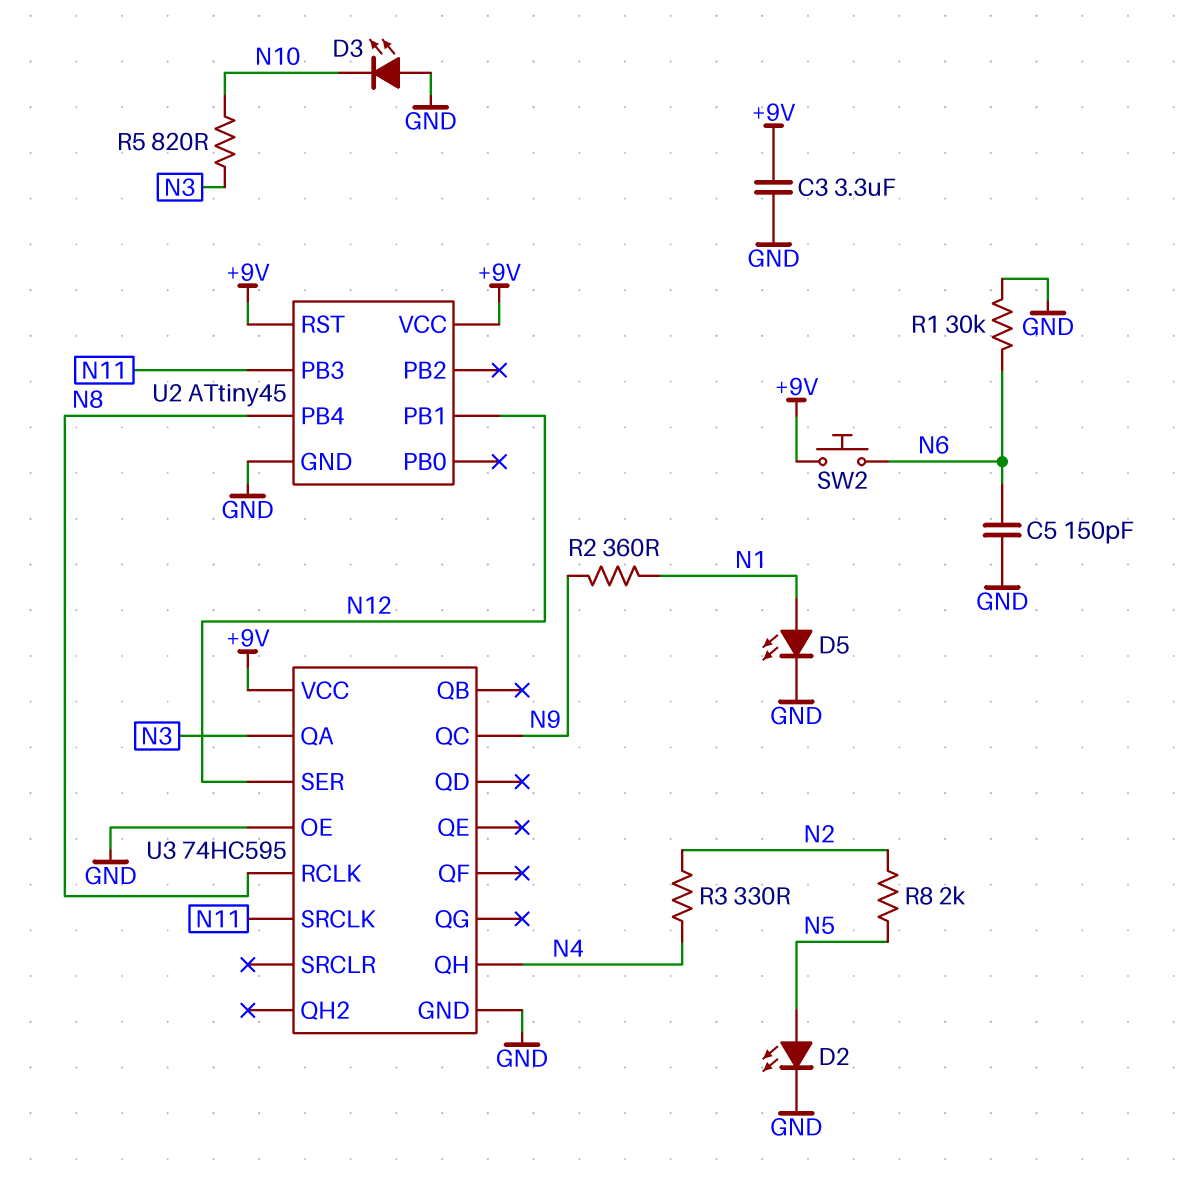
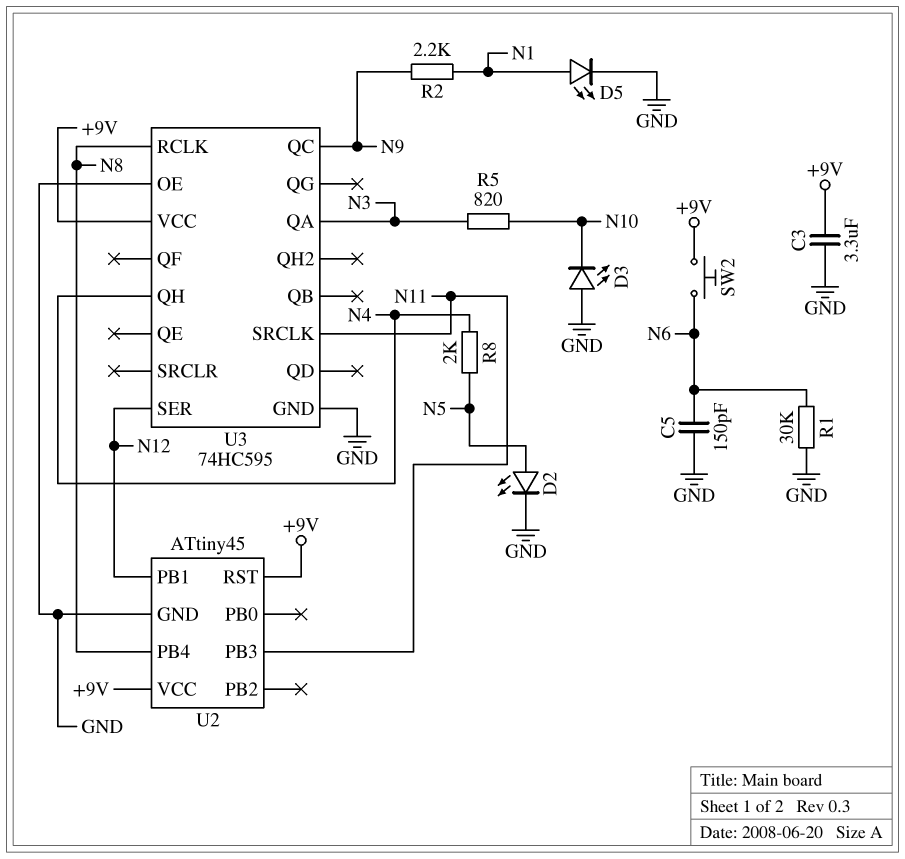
R2: 360 (N1, N9) -> 2.2k (N1, N9)
R3: 330 (N2, N4) -> none
R8: 2k (N2, N5) -> 2k (N4, N5)

